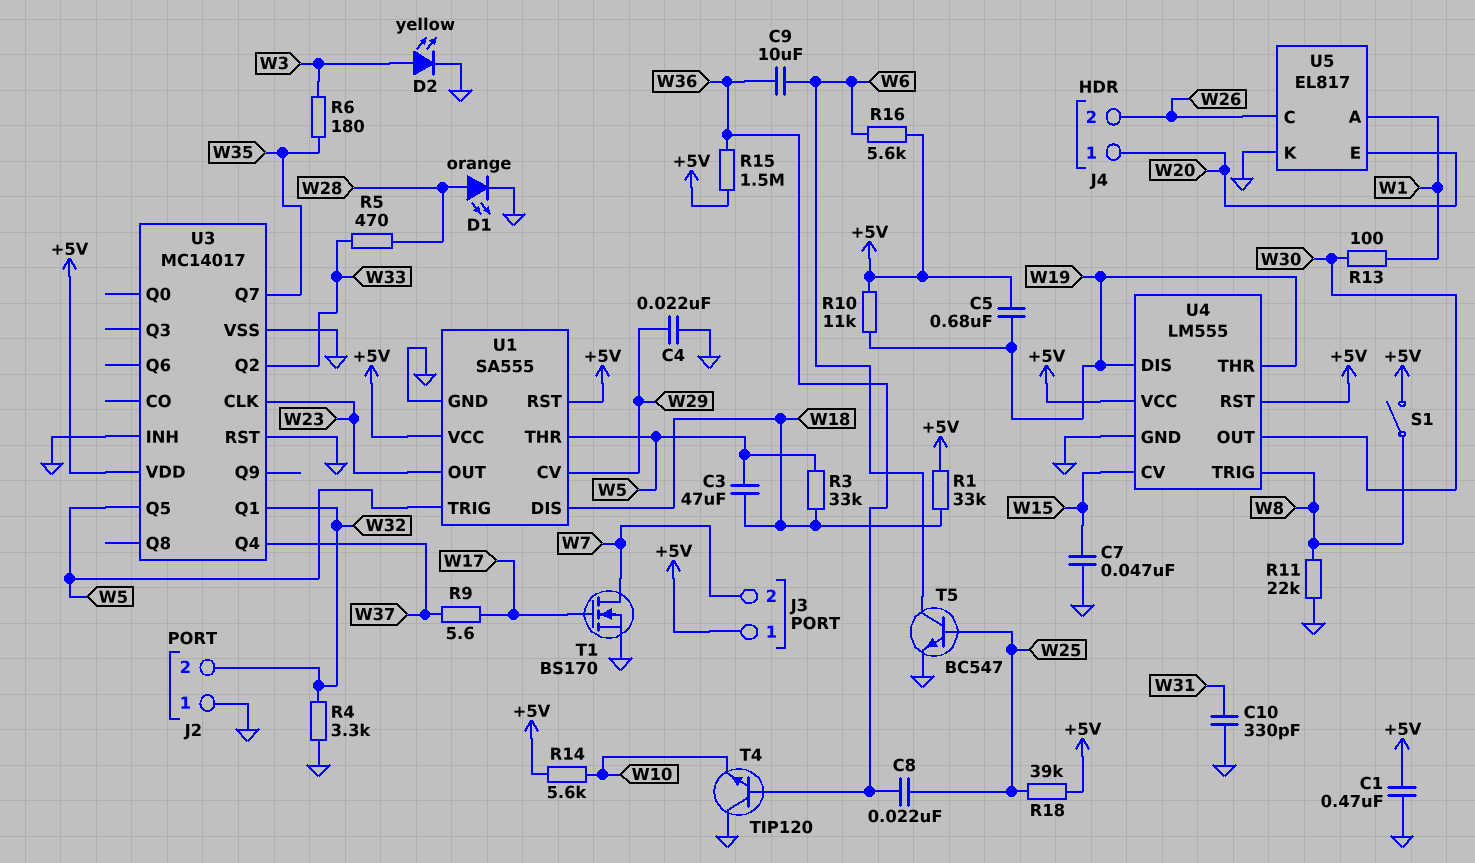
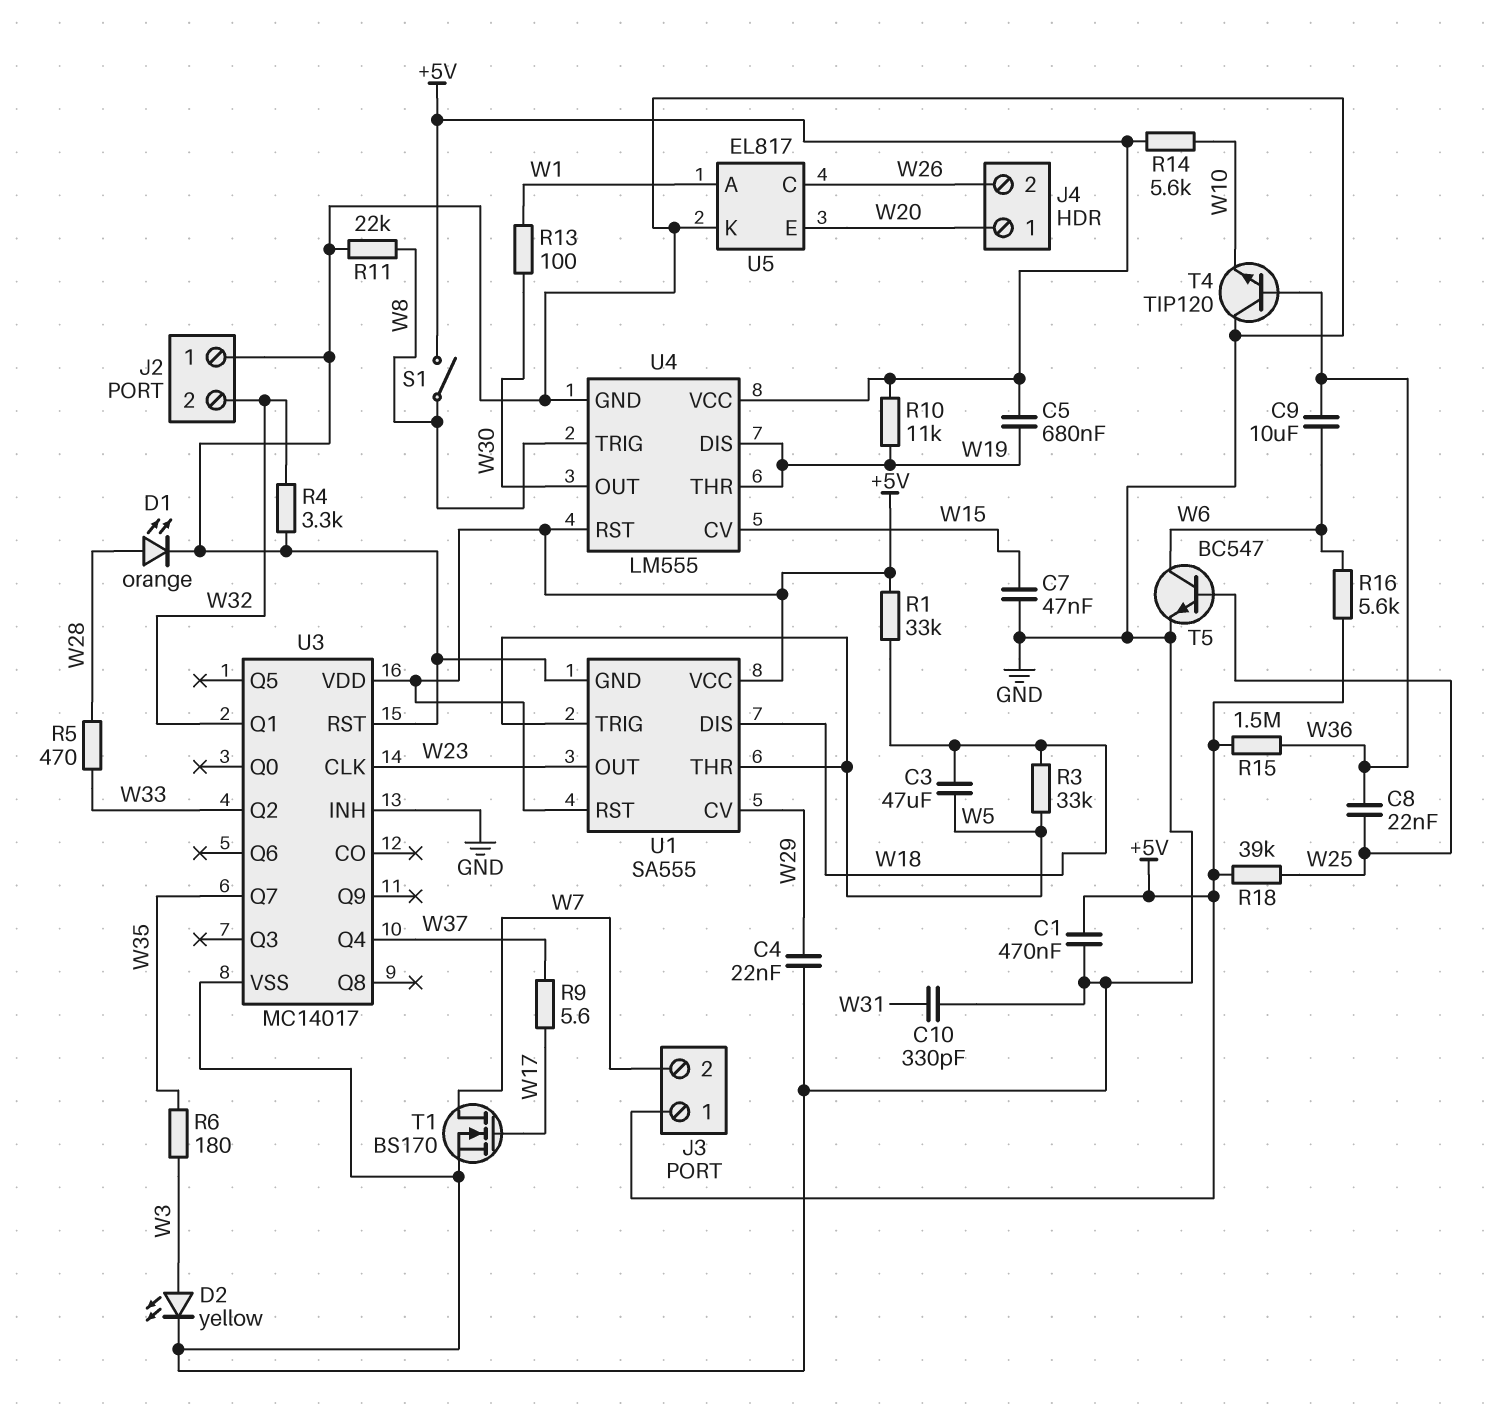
U3 pin Q5: W5 -> none

